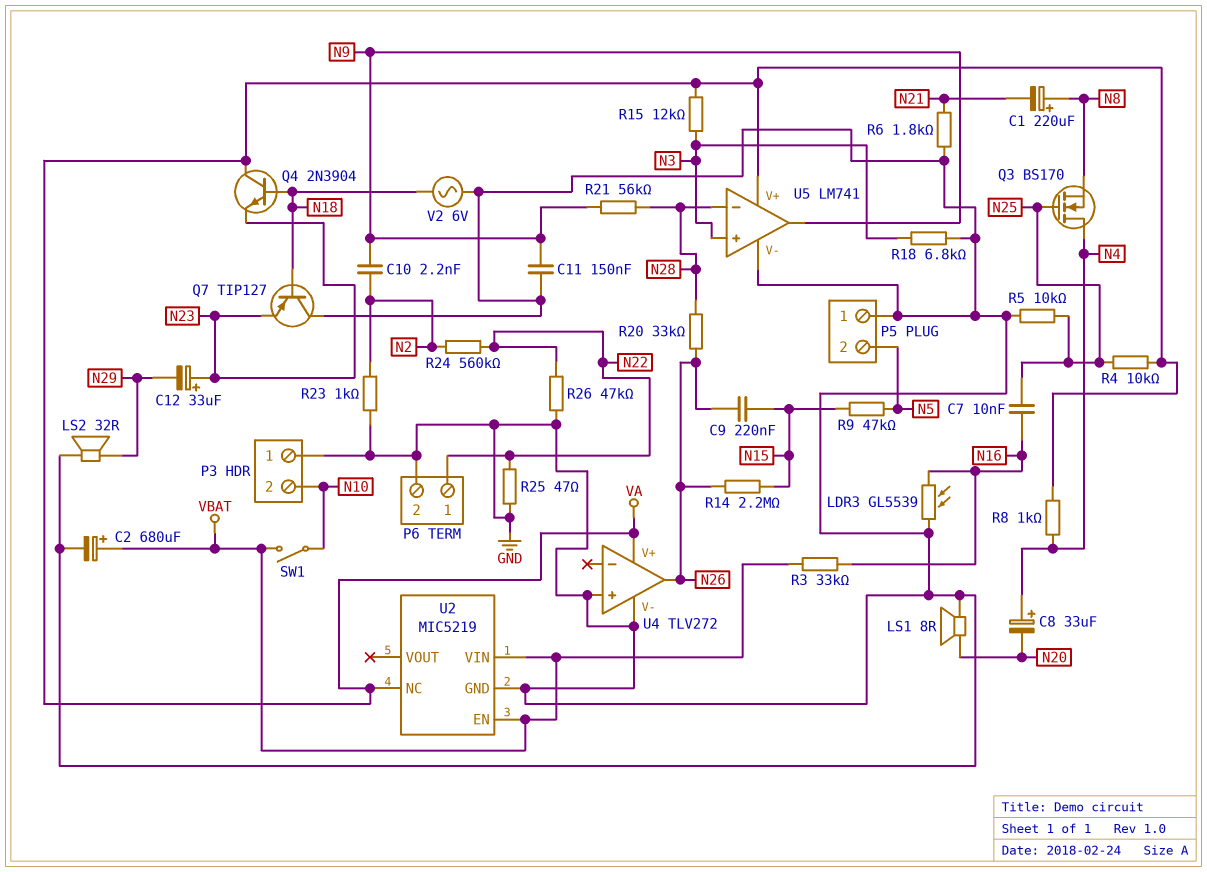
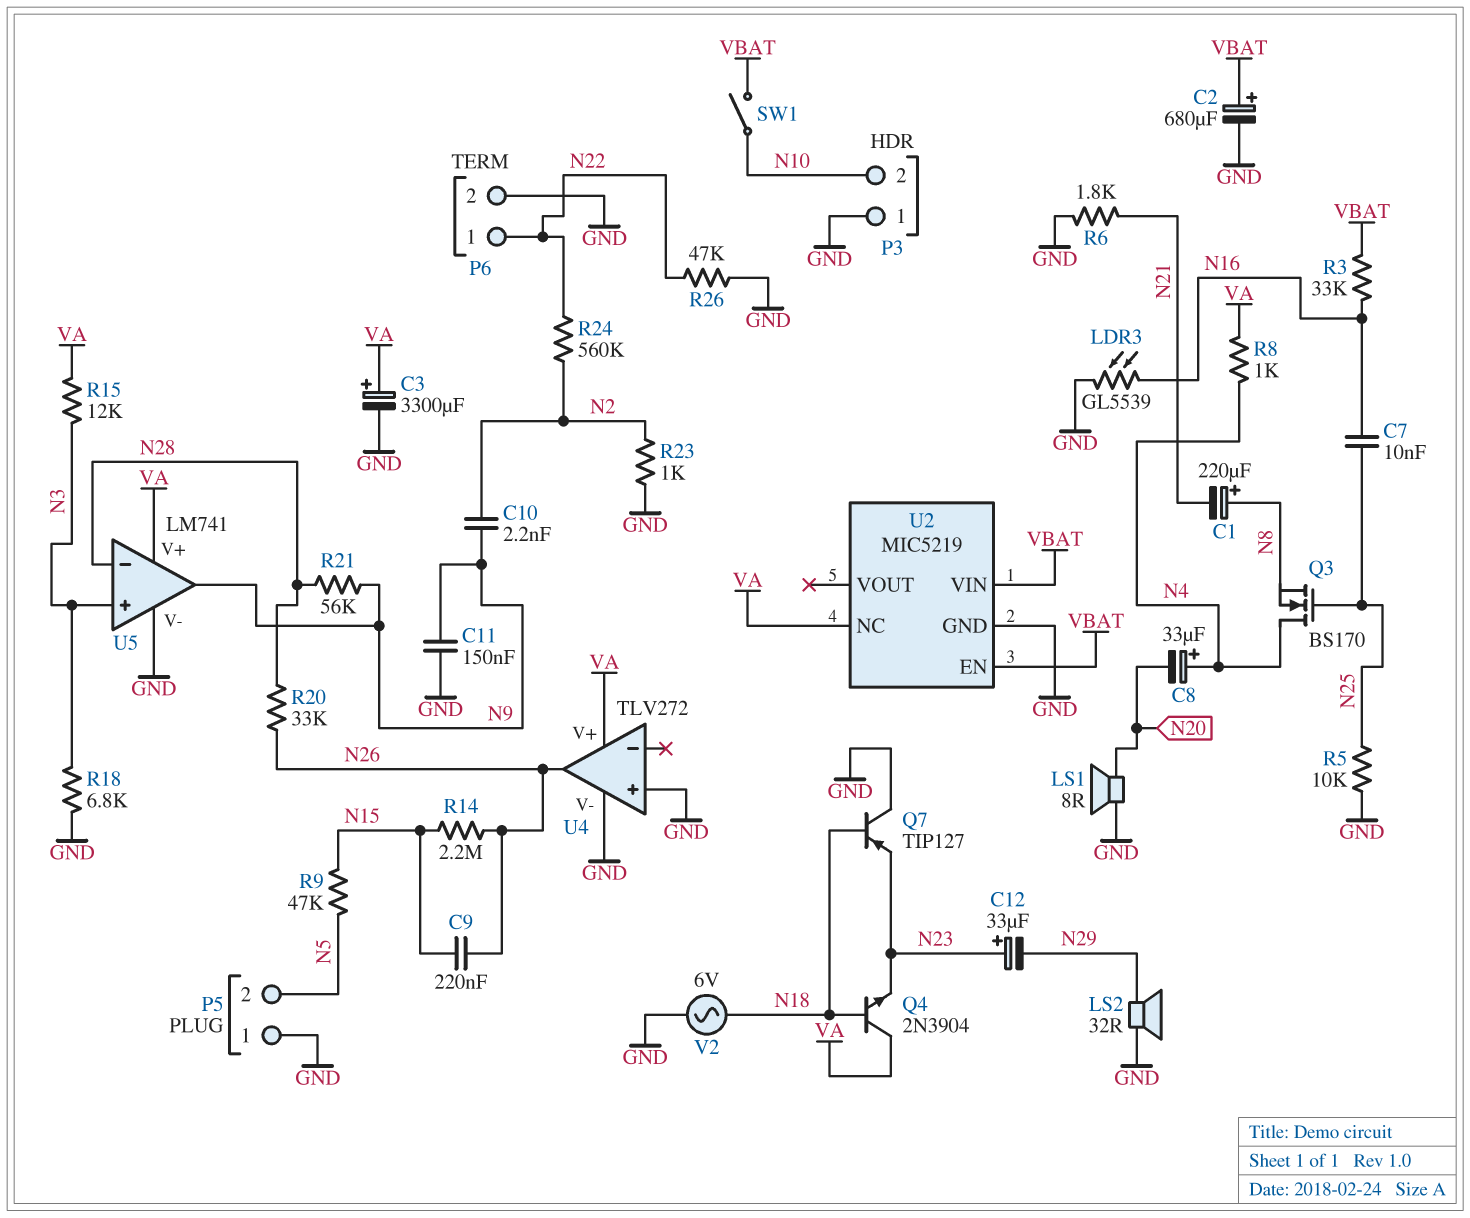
C3: none -> 3300uF (plus VA, minus GND)
R4: 10k (N25, VA) -> none
R25: 47 (GND, N22) -> none

